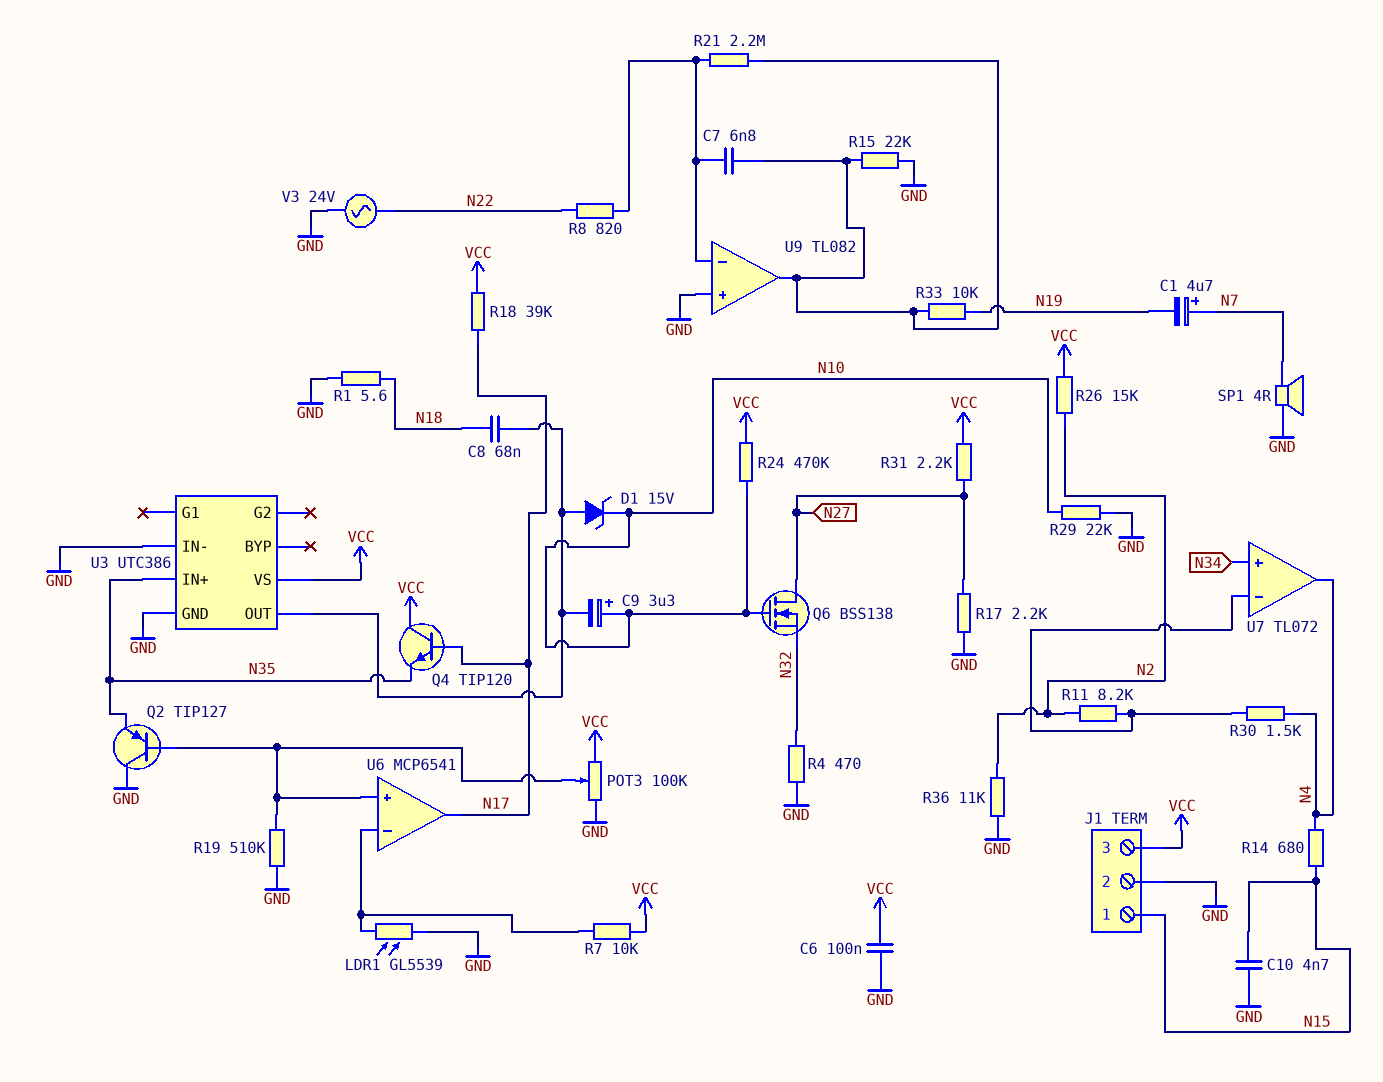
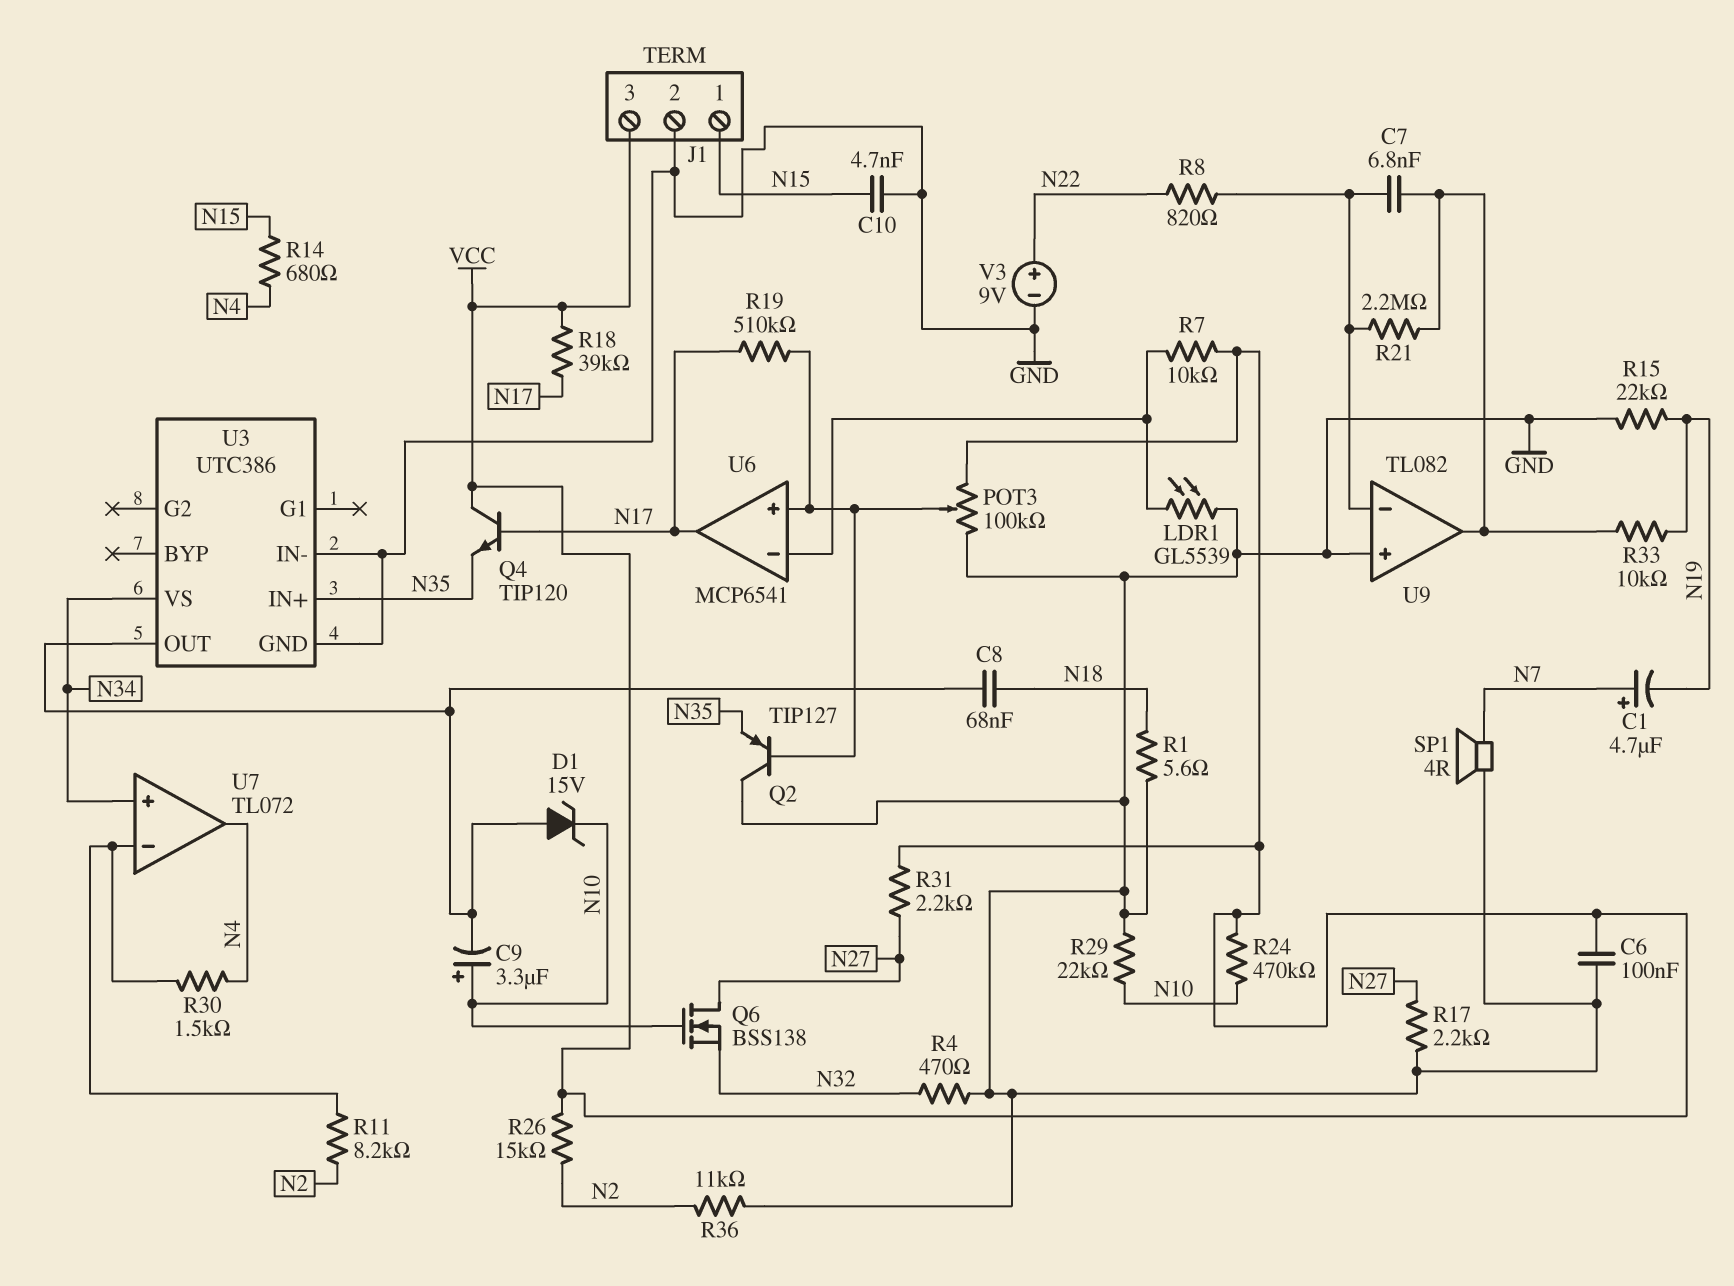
R15: 22k (GND, U9/out) -> 22k (GND, N19)
R19: 510k (GND, U6/in+) -> 510k (N17, U6/in+)
U3 pin VS: VCC -> N34
V3: AC 24V (GND, N22) -> 9V (plus N22, minus GND)

